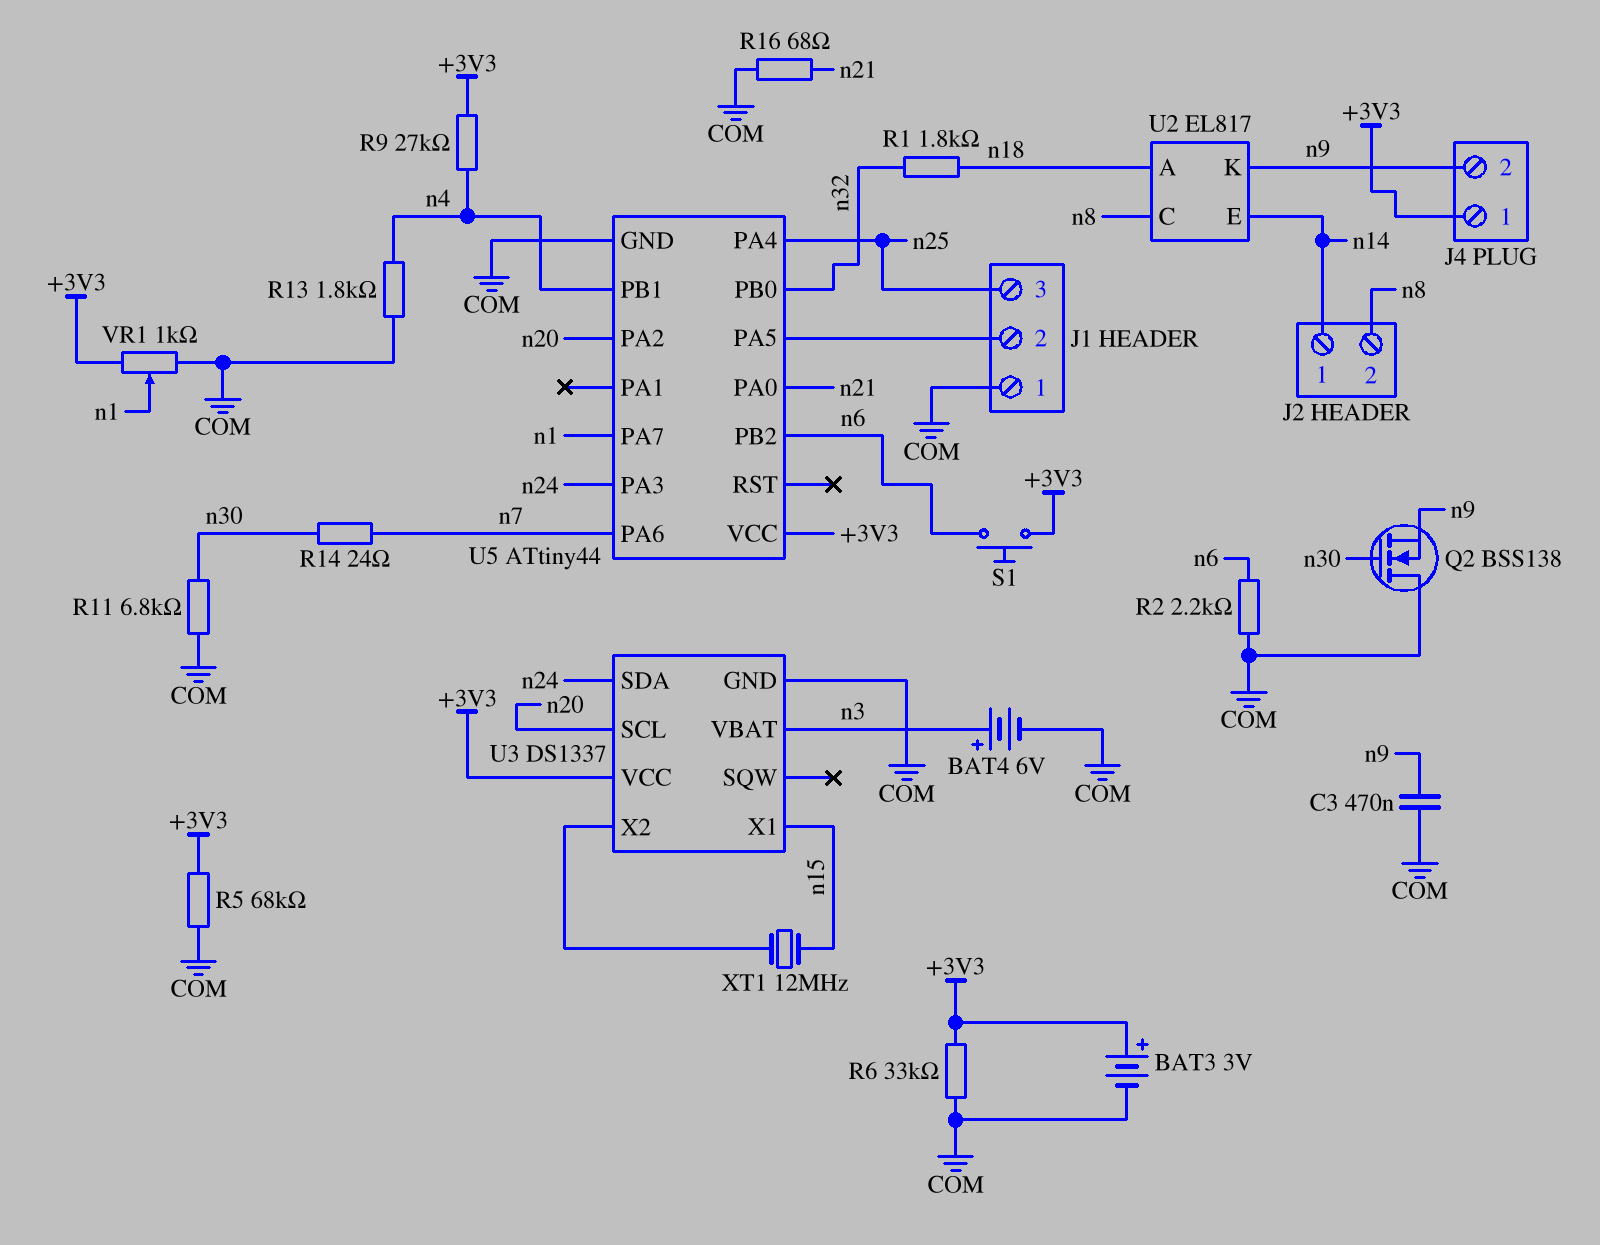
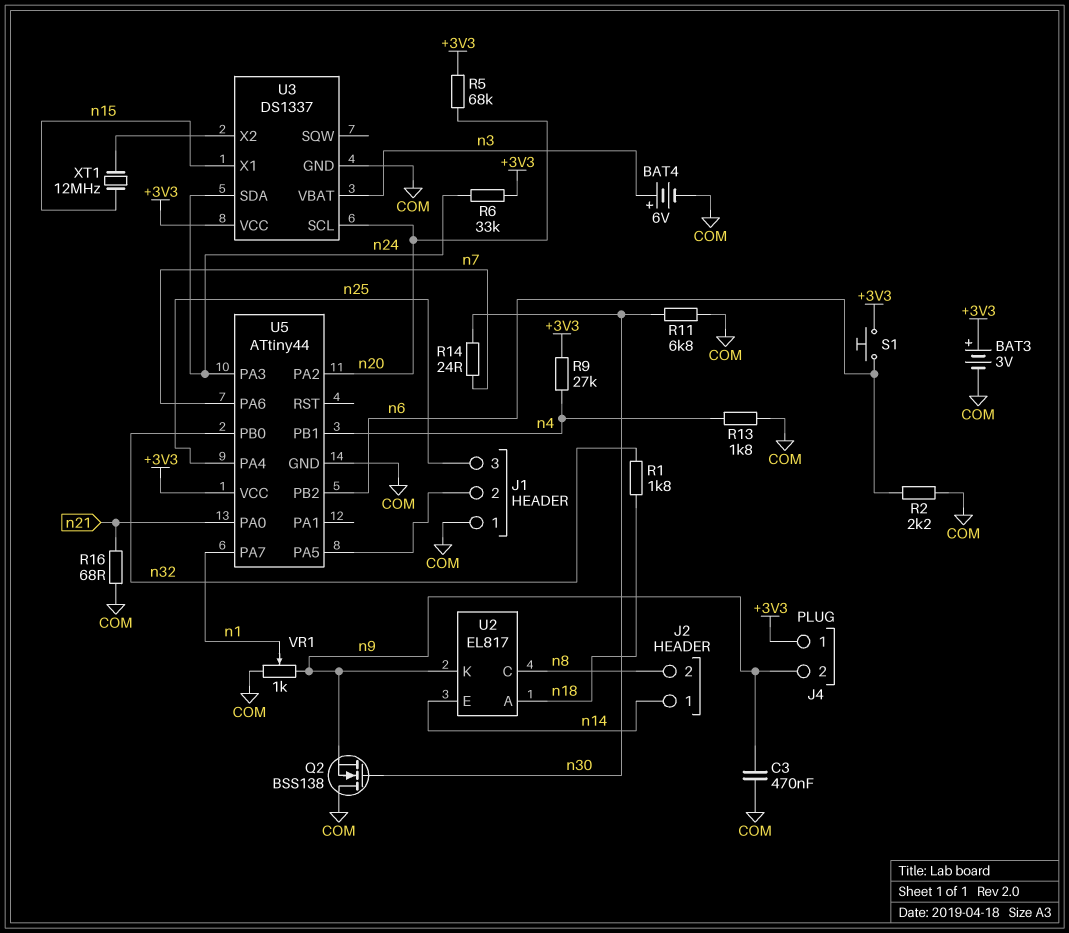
R5: 68k (+3V3, COM) -> 68k (+3V3, n20)
R6: 33k (+3V3, COM) -> 33k (+3V3, n24)
VR1: 1k (+3V3, COM, wiper n1) -> 1k (COM, n9, wiper n1)

